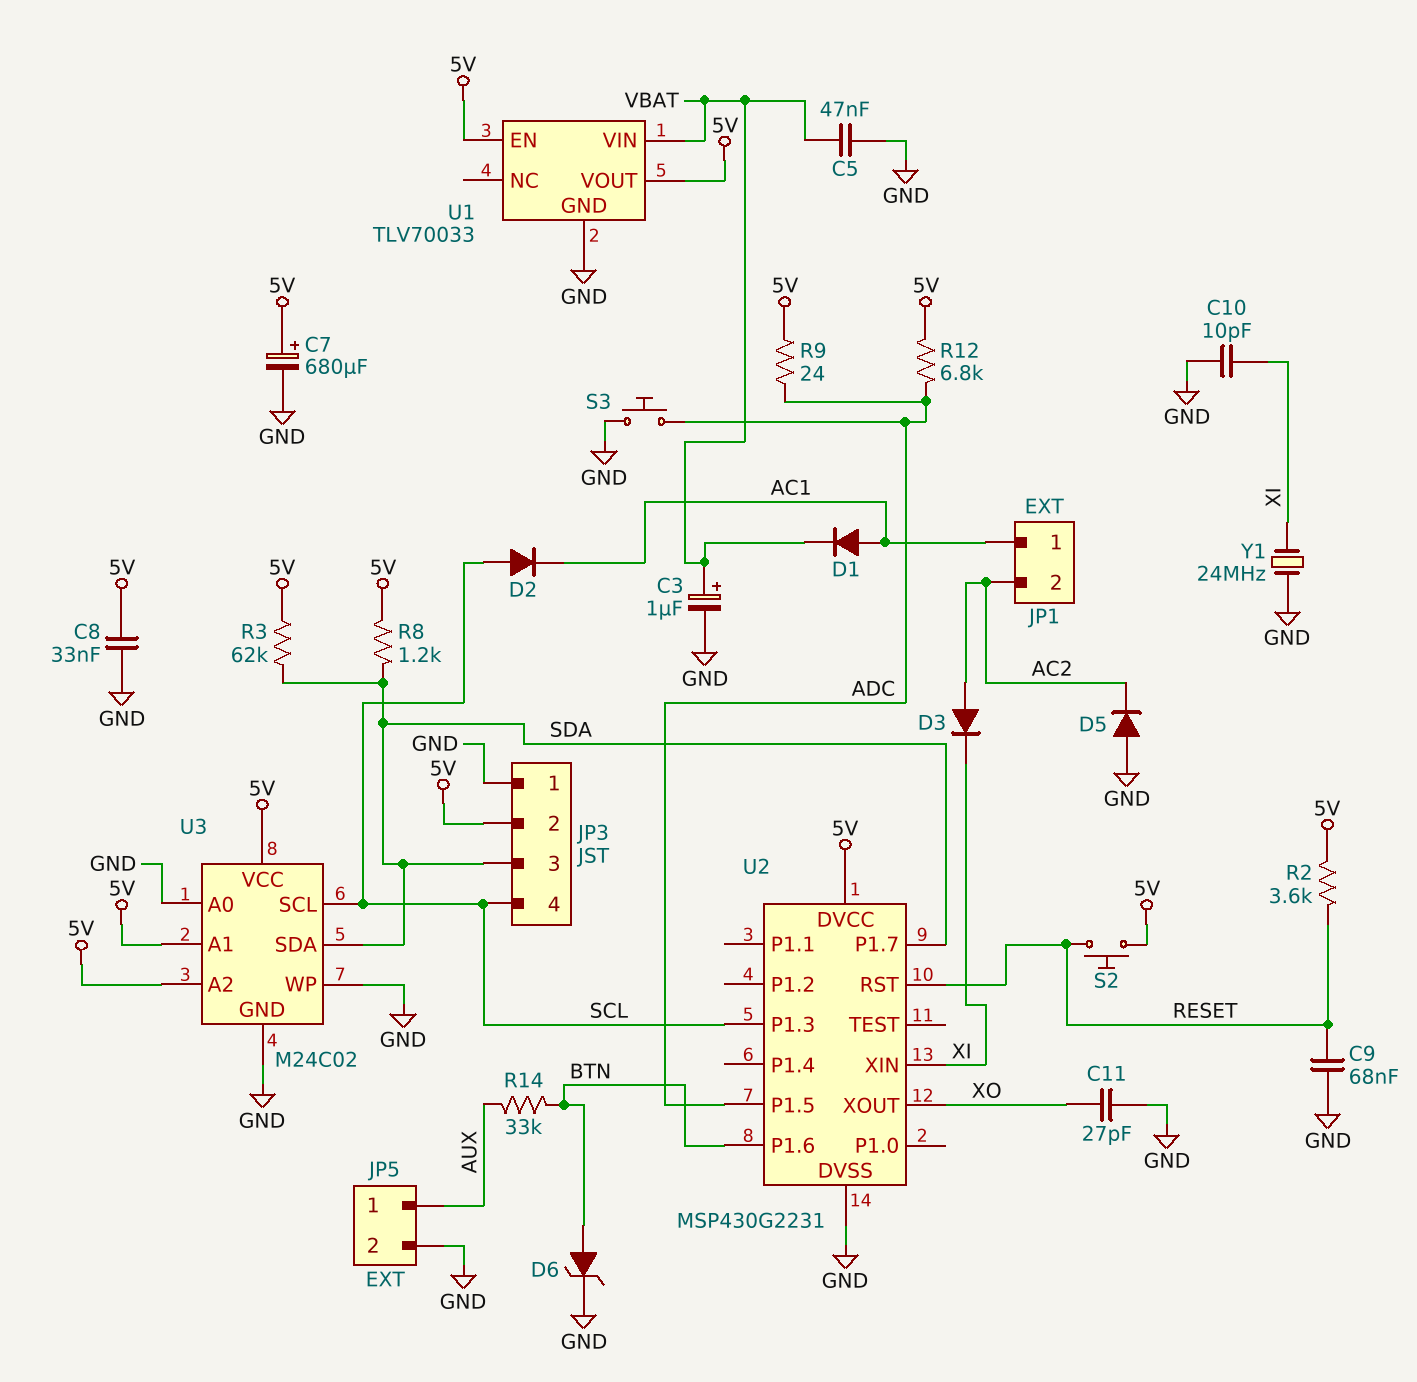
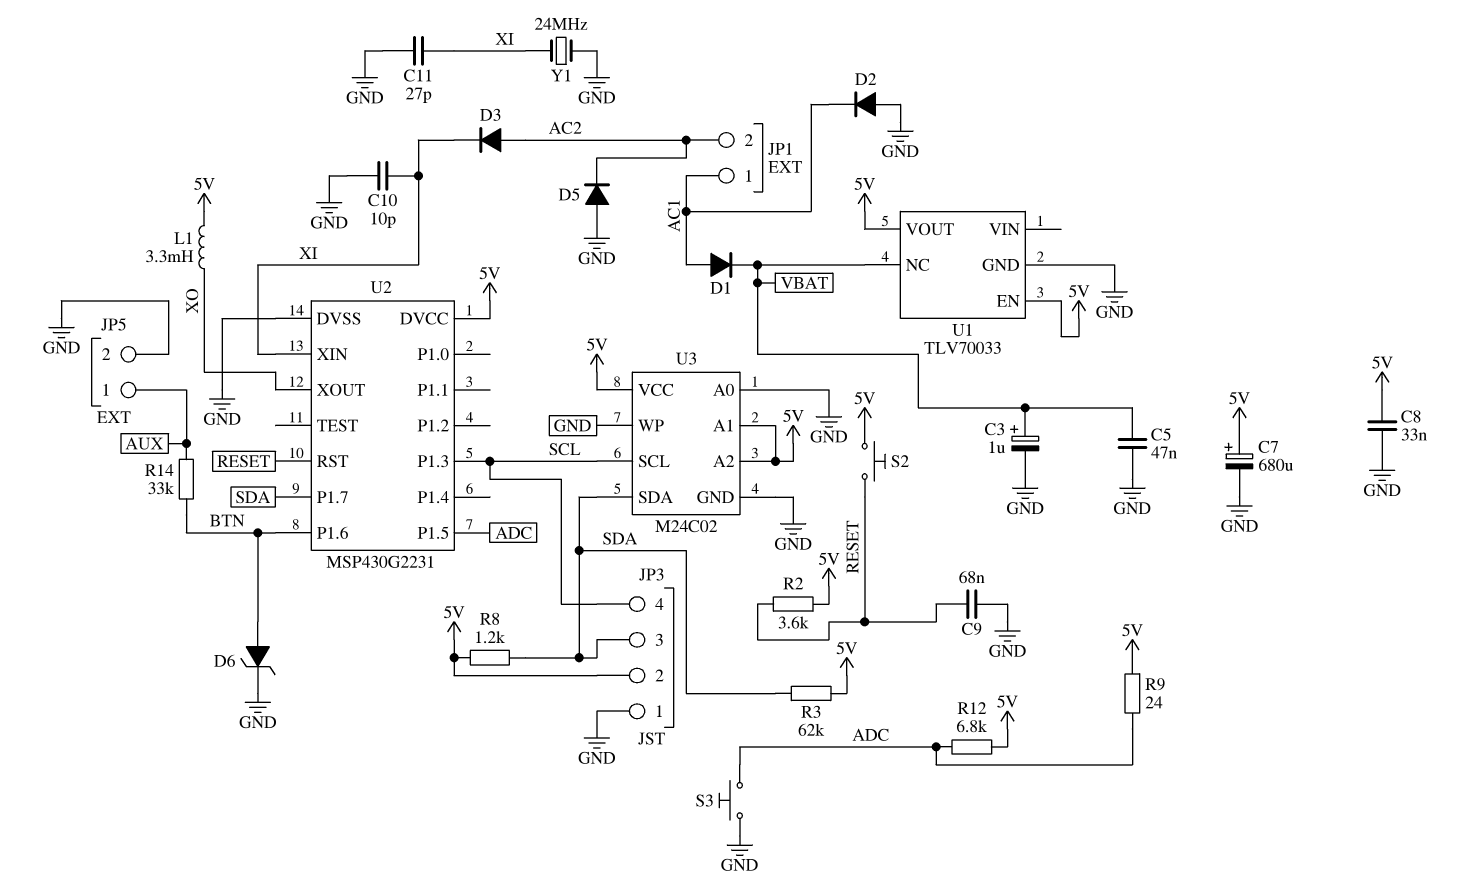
C11: 27pF (GND, XO) -> 27pF (GND, XI)
D2: diode (A SCL, K AC1) -> diode (A GND, K AC1)
L1: none -> 3.3mH (5V, XO)
U1 pin NC: none -> VBAT
U1 pin VIN: VBAT -> none

